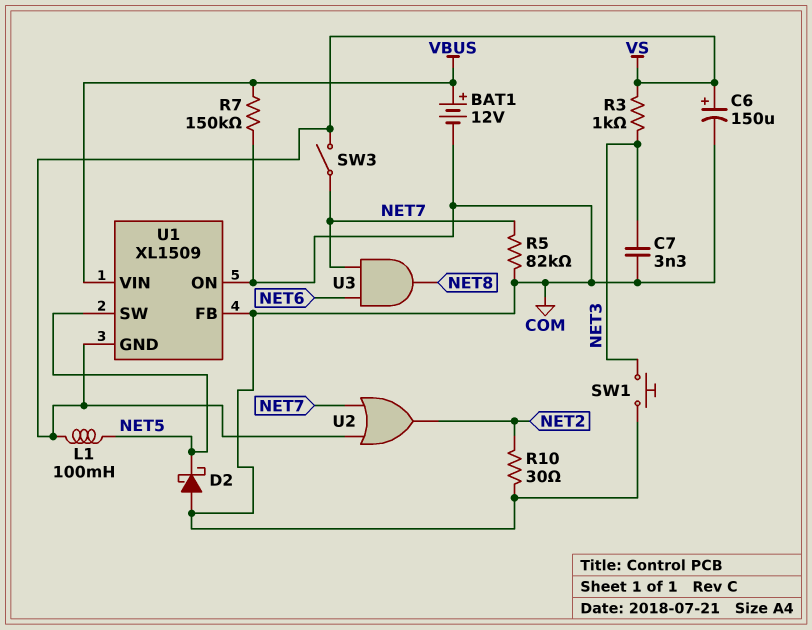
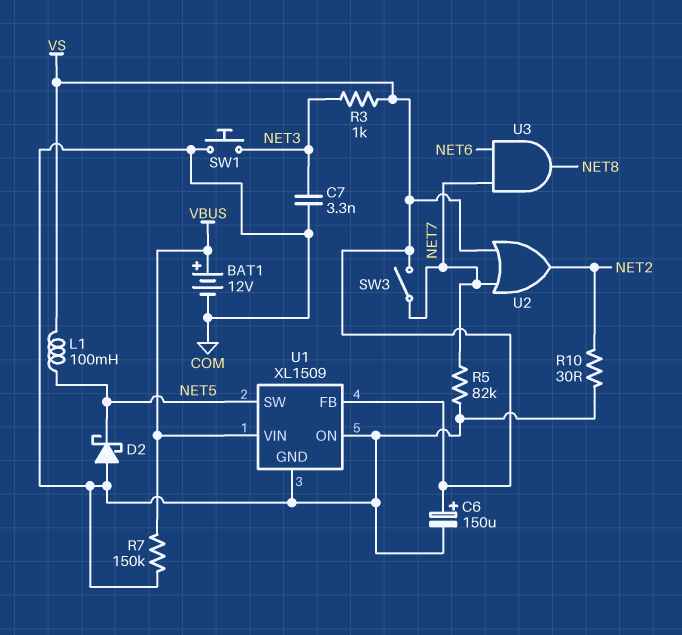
U1 pin FB: COM -> VS
U1 pin GND: VS -> COM

